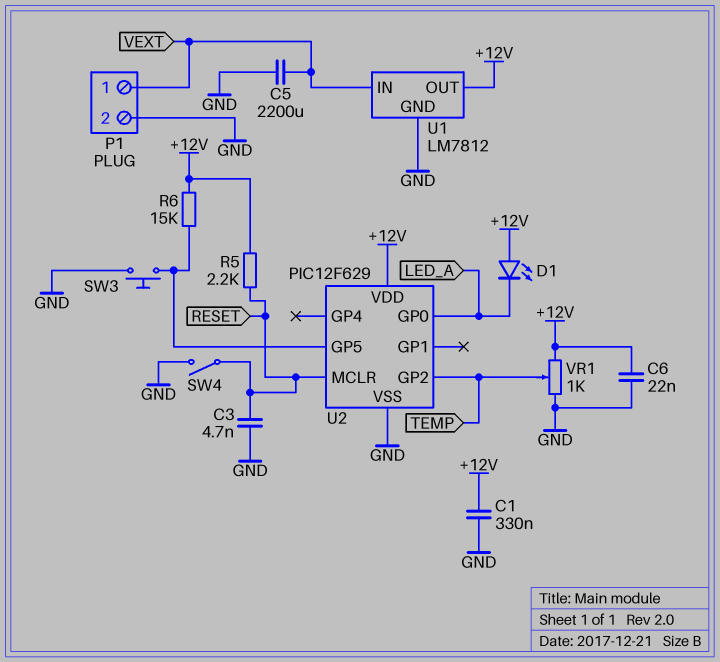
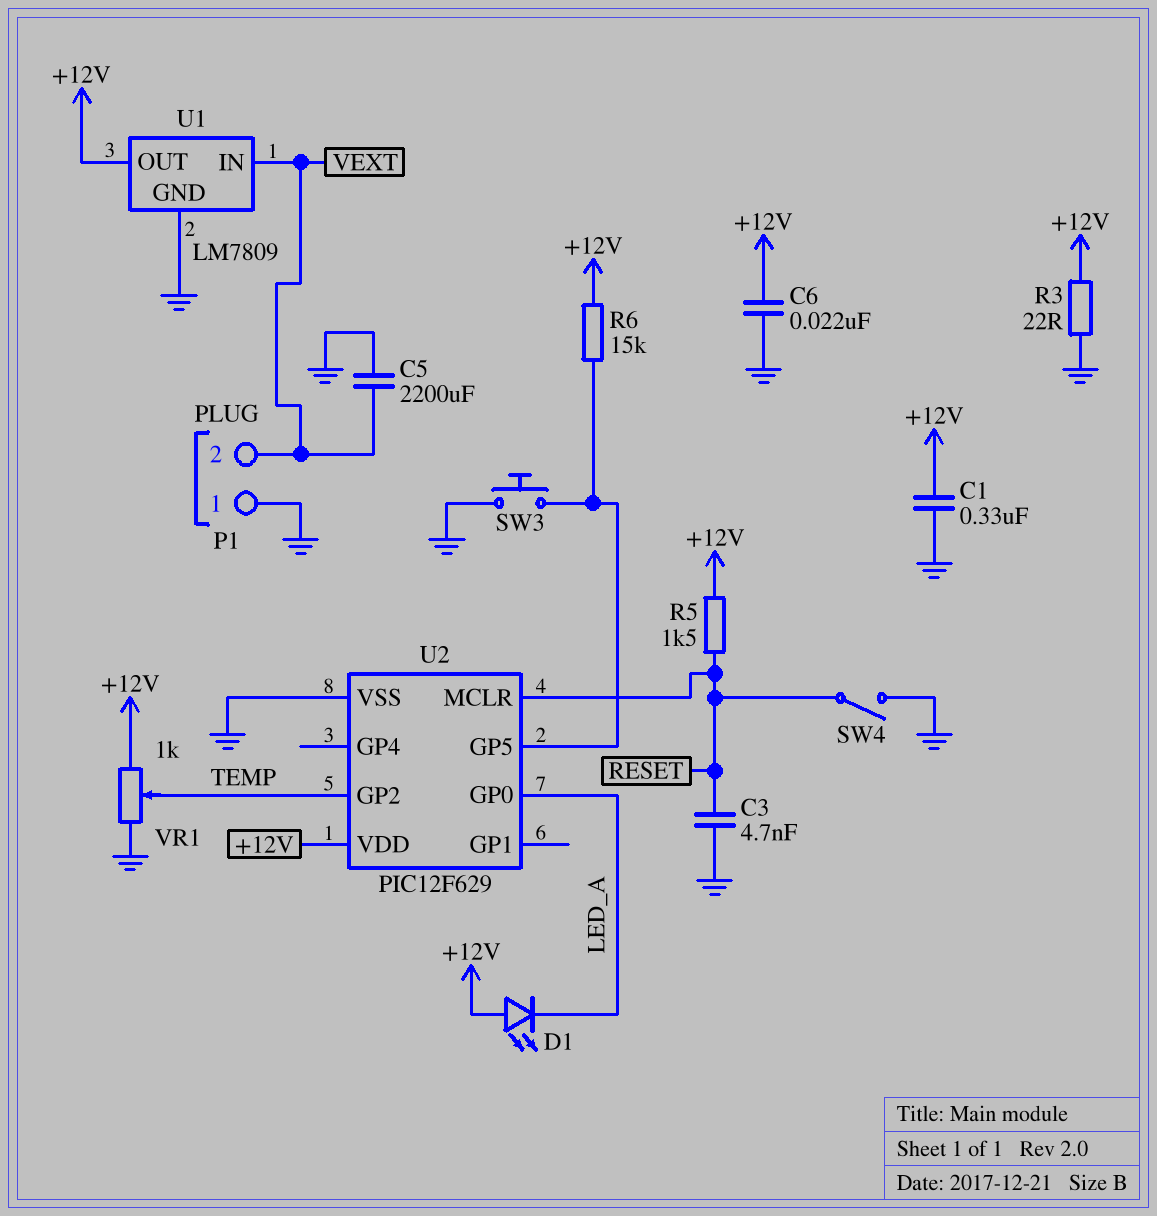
P1 pin 1: VEXT -> GND
P1 pin 2: GND -> VEXT
R3: none -> 22 (+12V, GND)
R5: 2.2k (+12V, RESET) -> 1.5k (+12V, RESET)
U1: LM7812 -> LM7809

